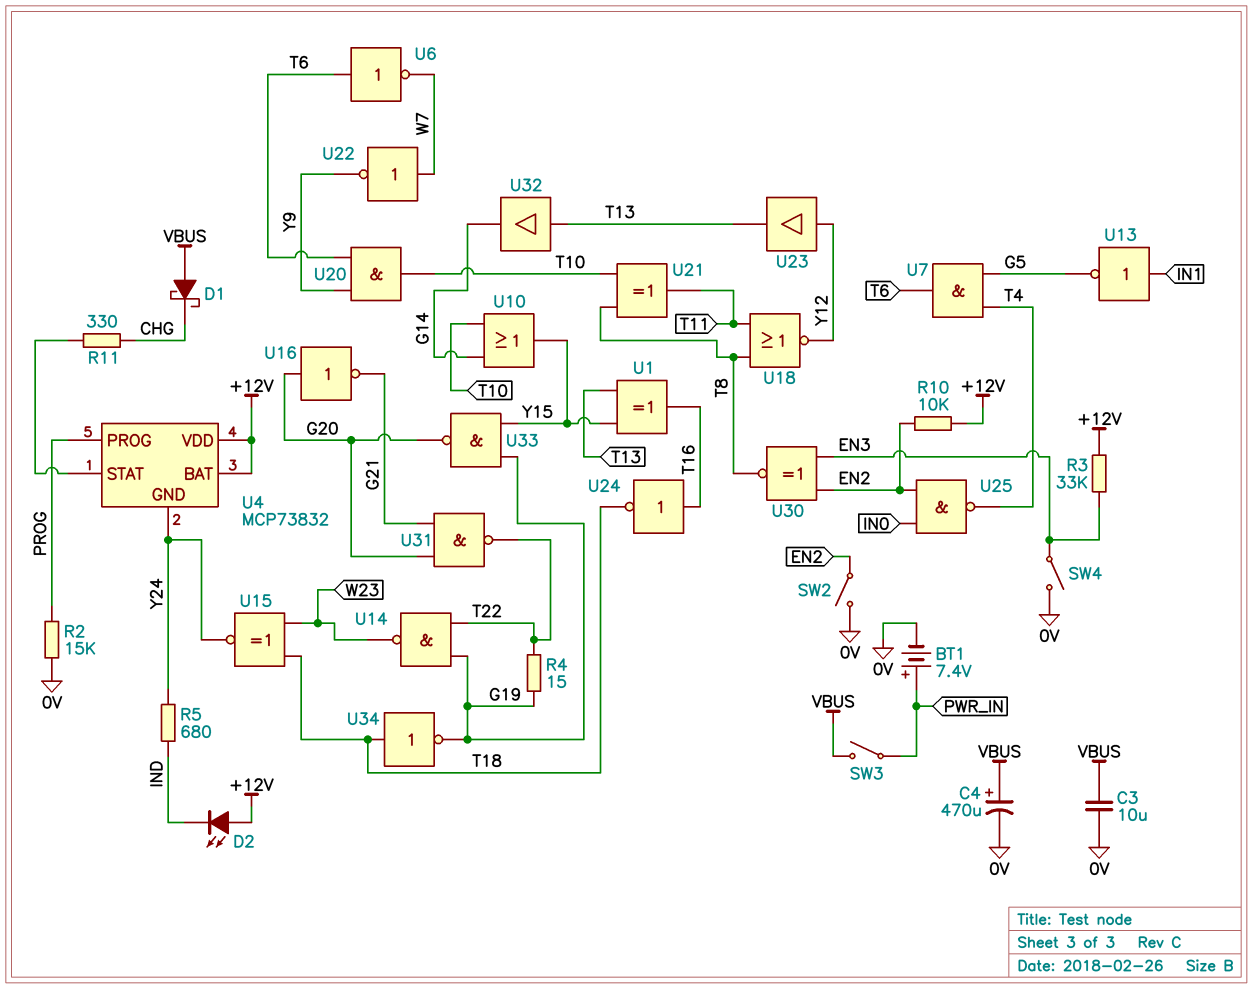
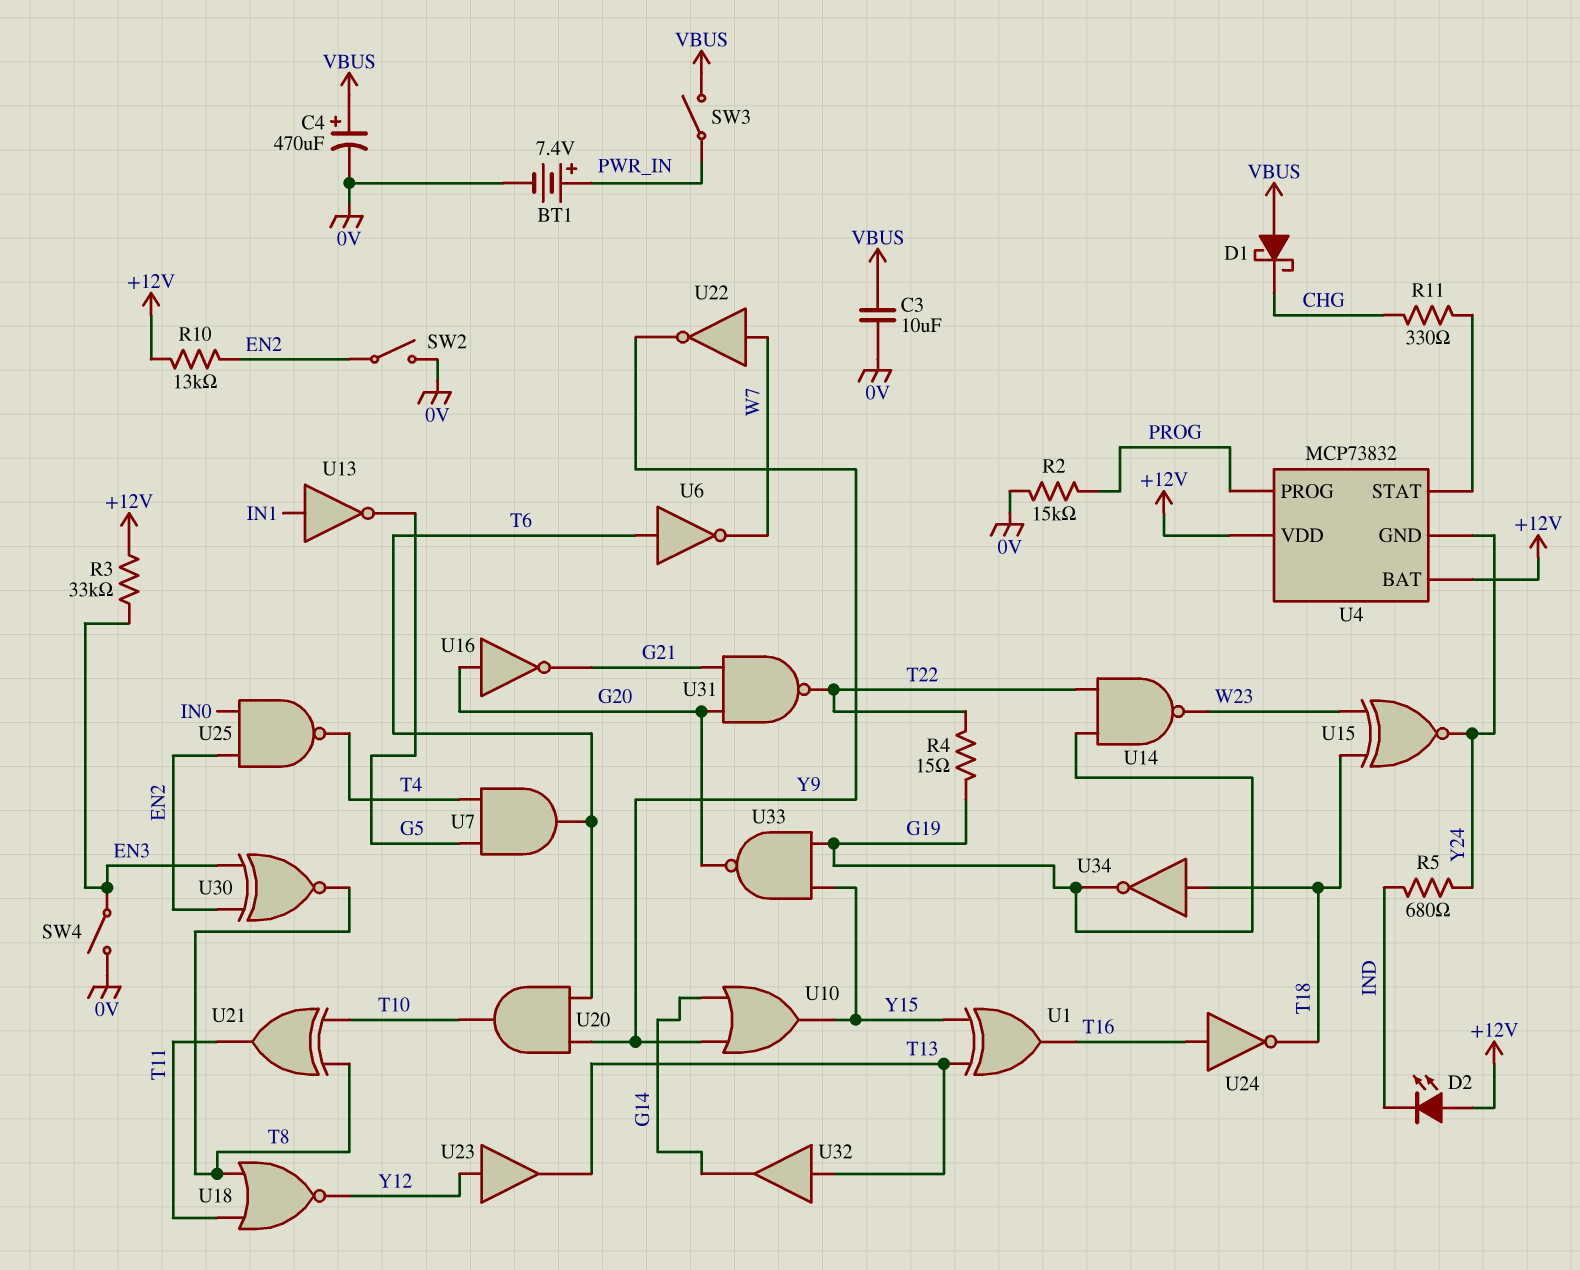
R10: 10k (+12V, EN2) -> 13k (+12V, EN2)
U10: OR (in G14, in T10, out Y15) -> OR (in G14, in Y9, out Y15)

